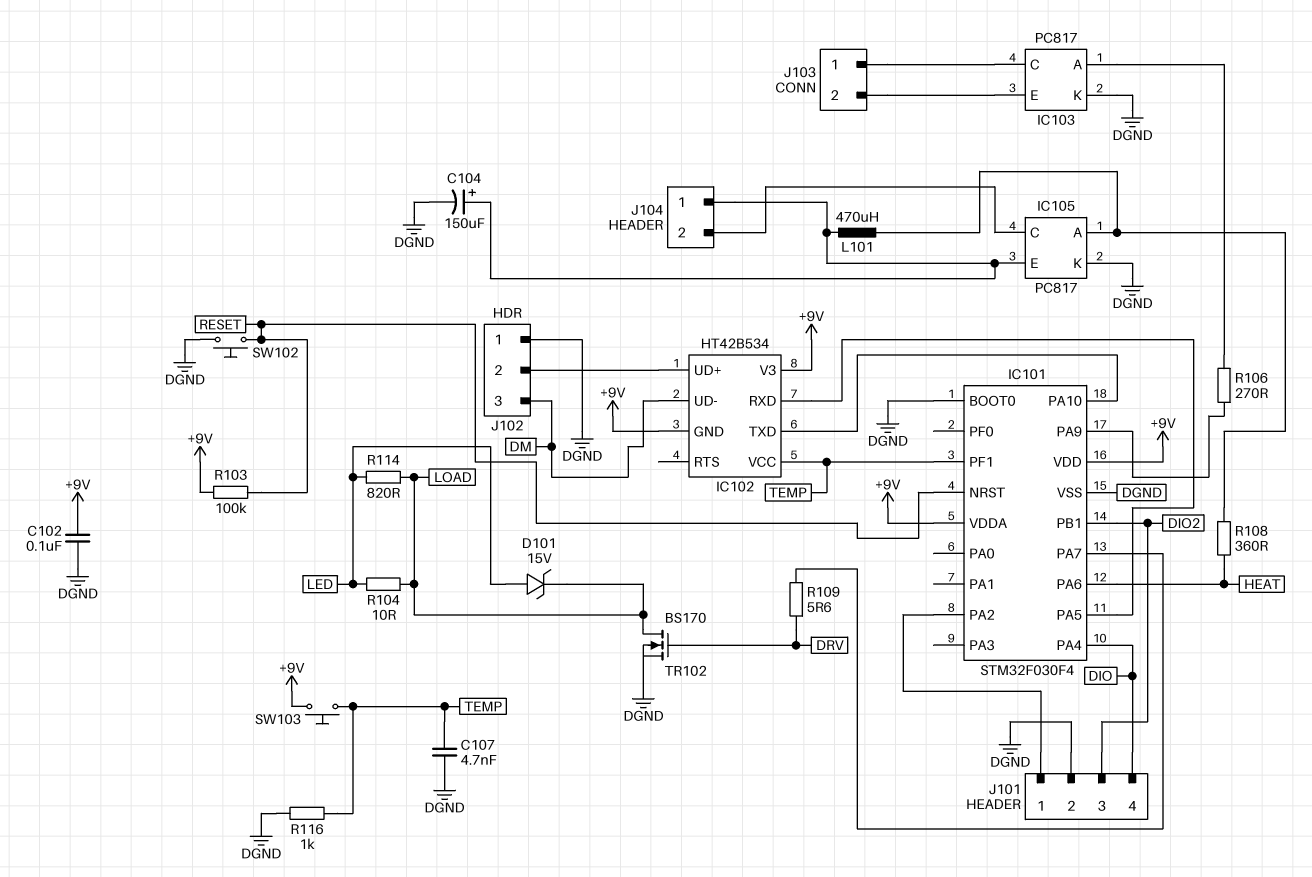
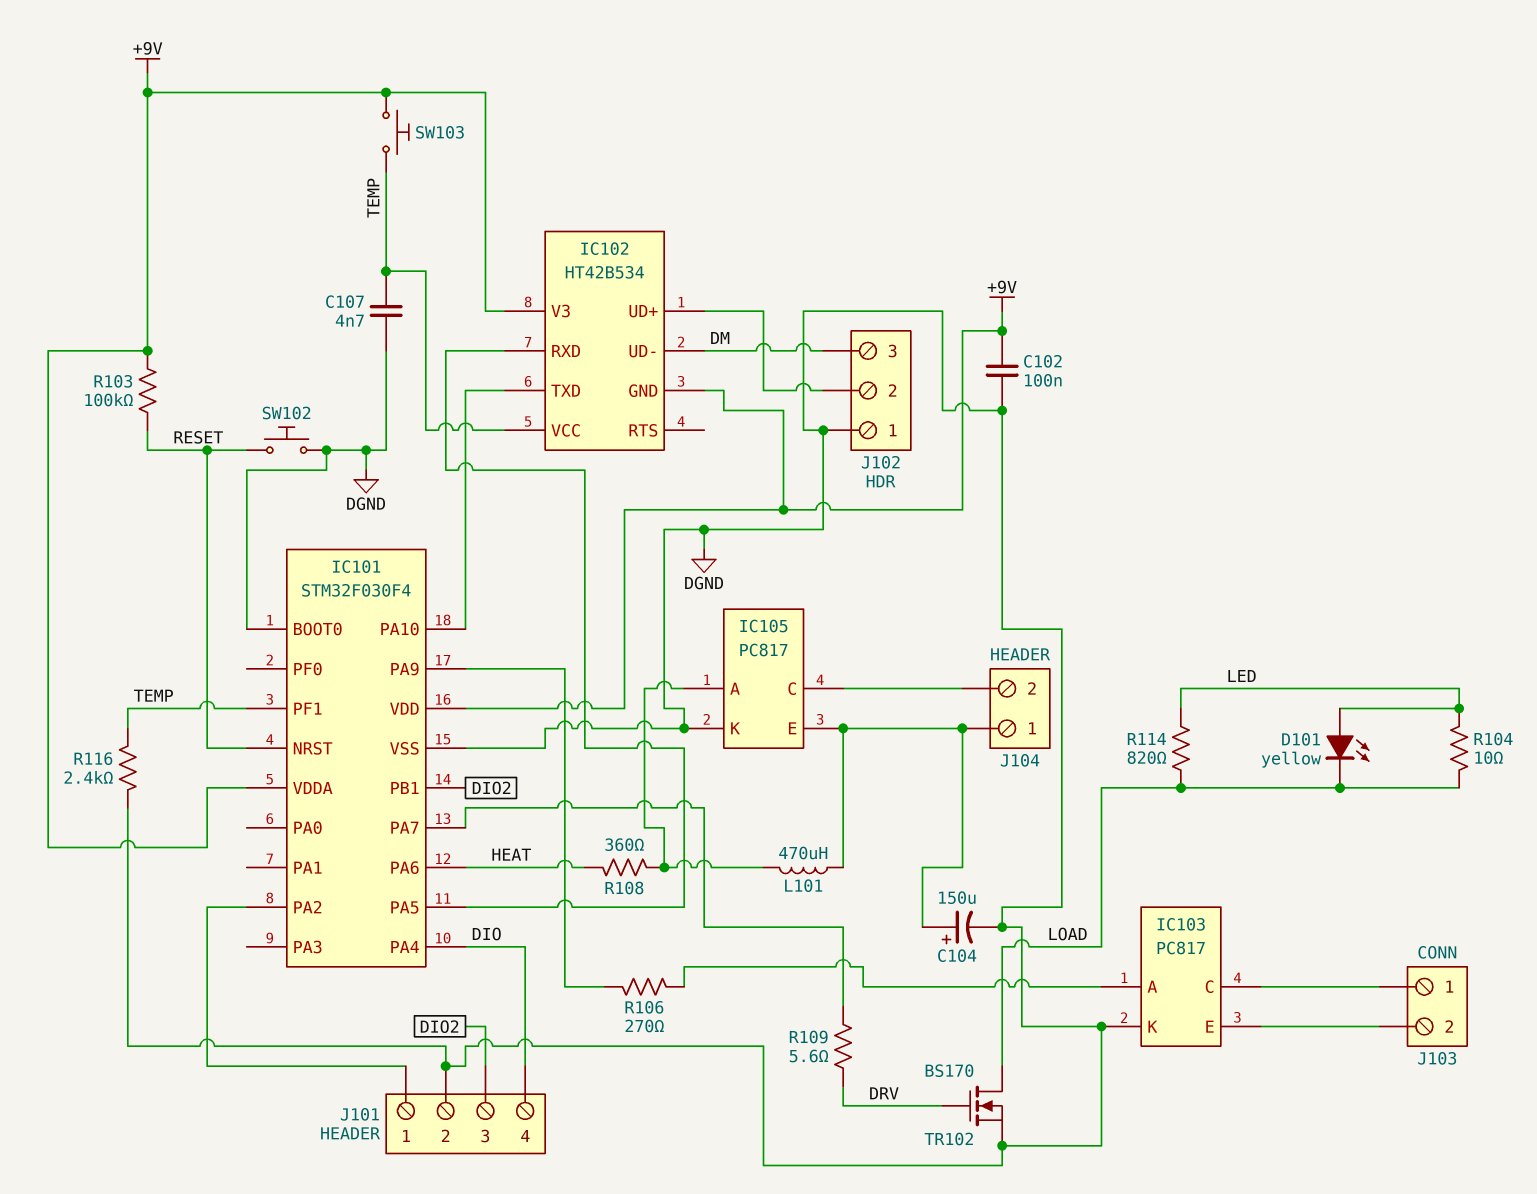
D101: zener 15V (A LED, K LOAD) -> LED yellow (A LED, K LOAD)
R116: 1k (DGND, TEMP) -> 2.4k (DGND, TEMP)

